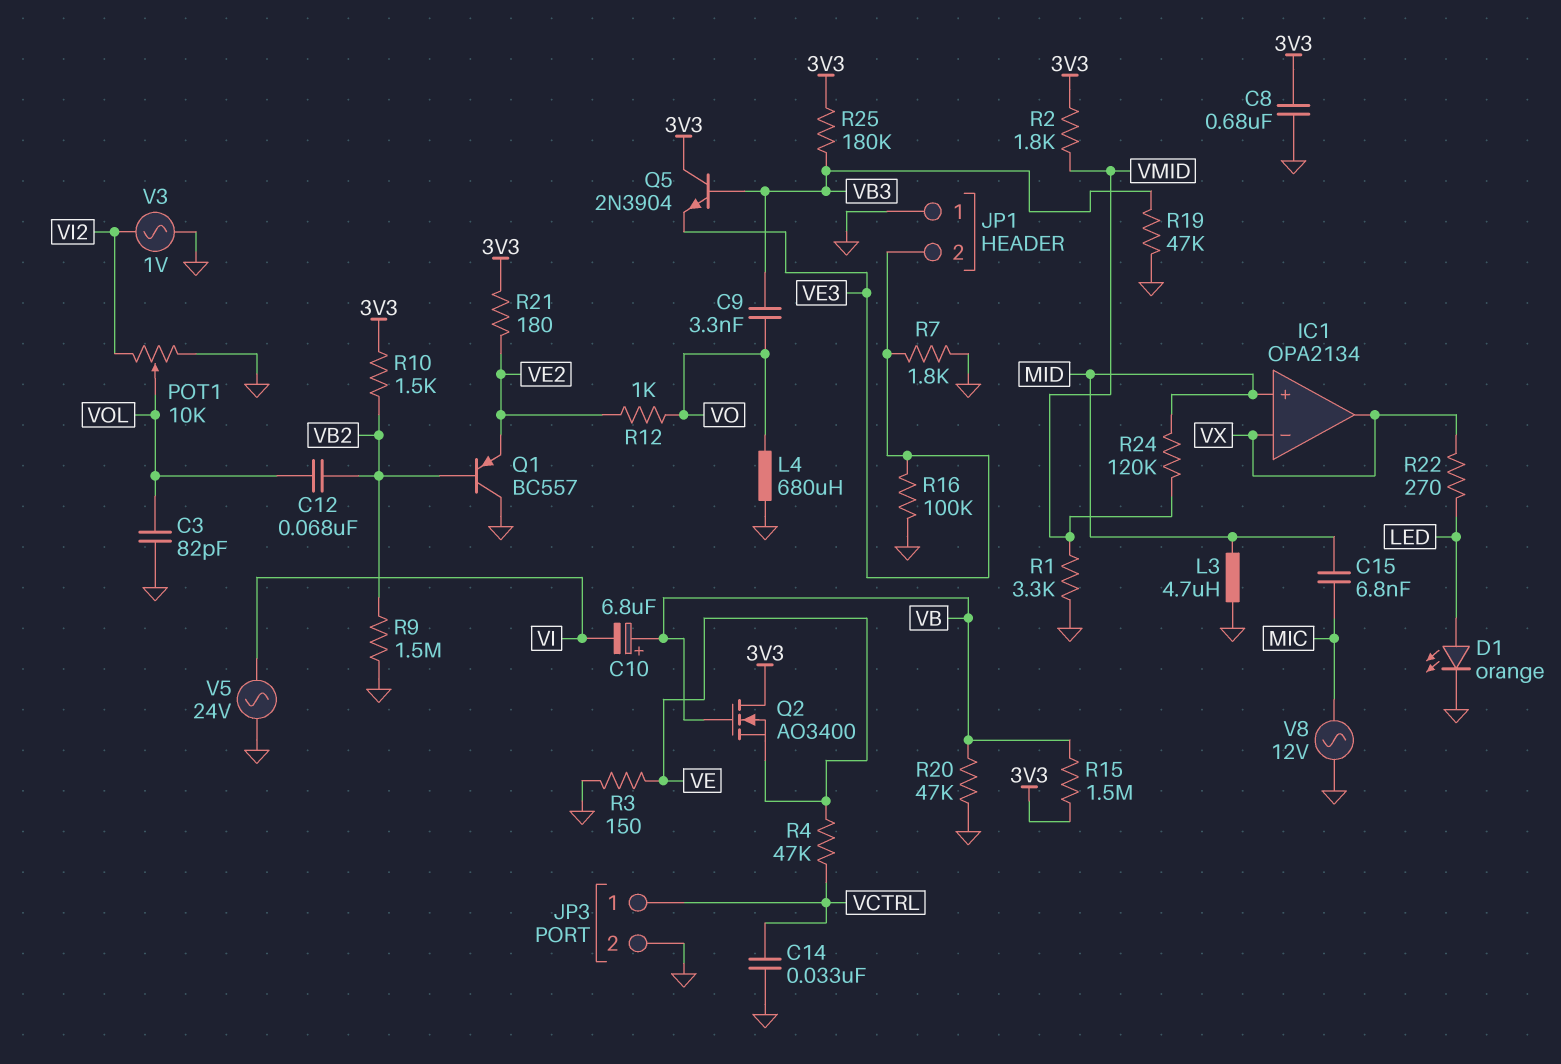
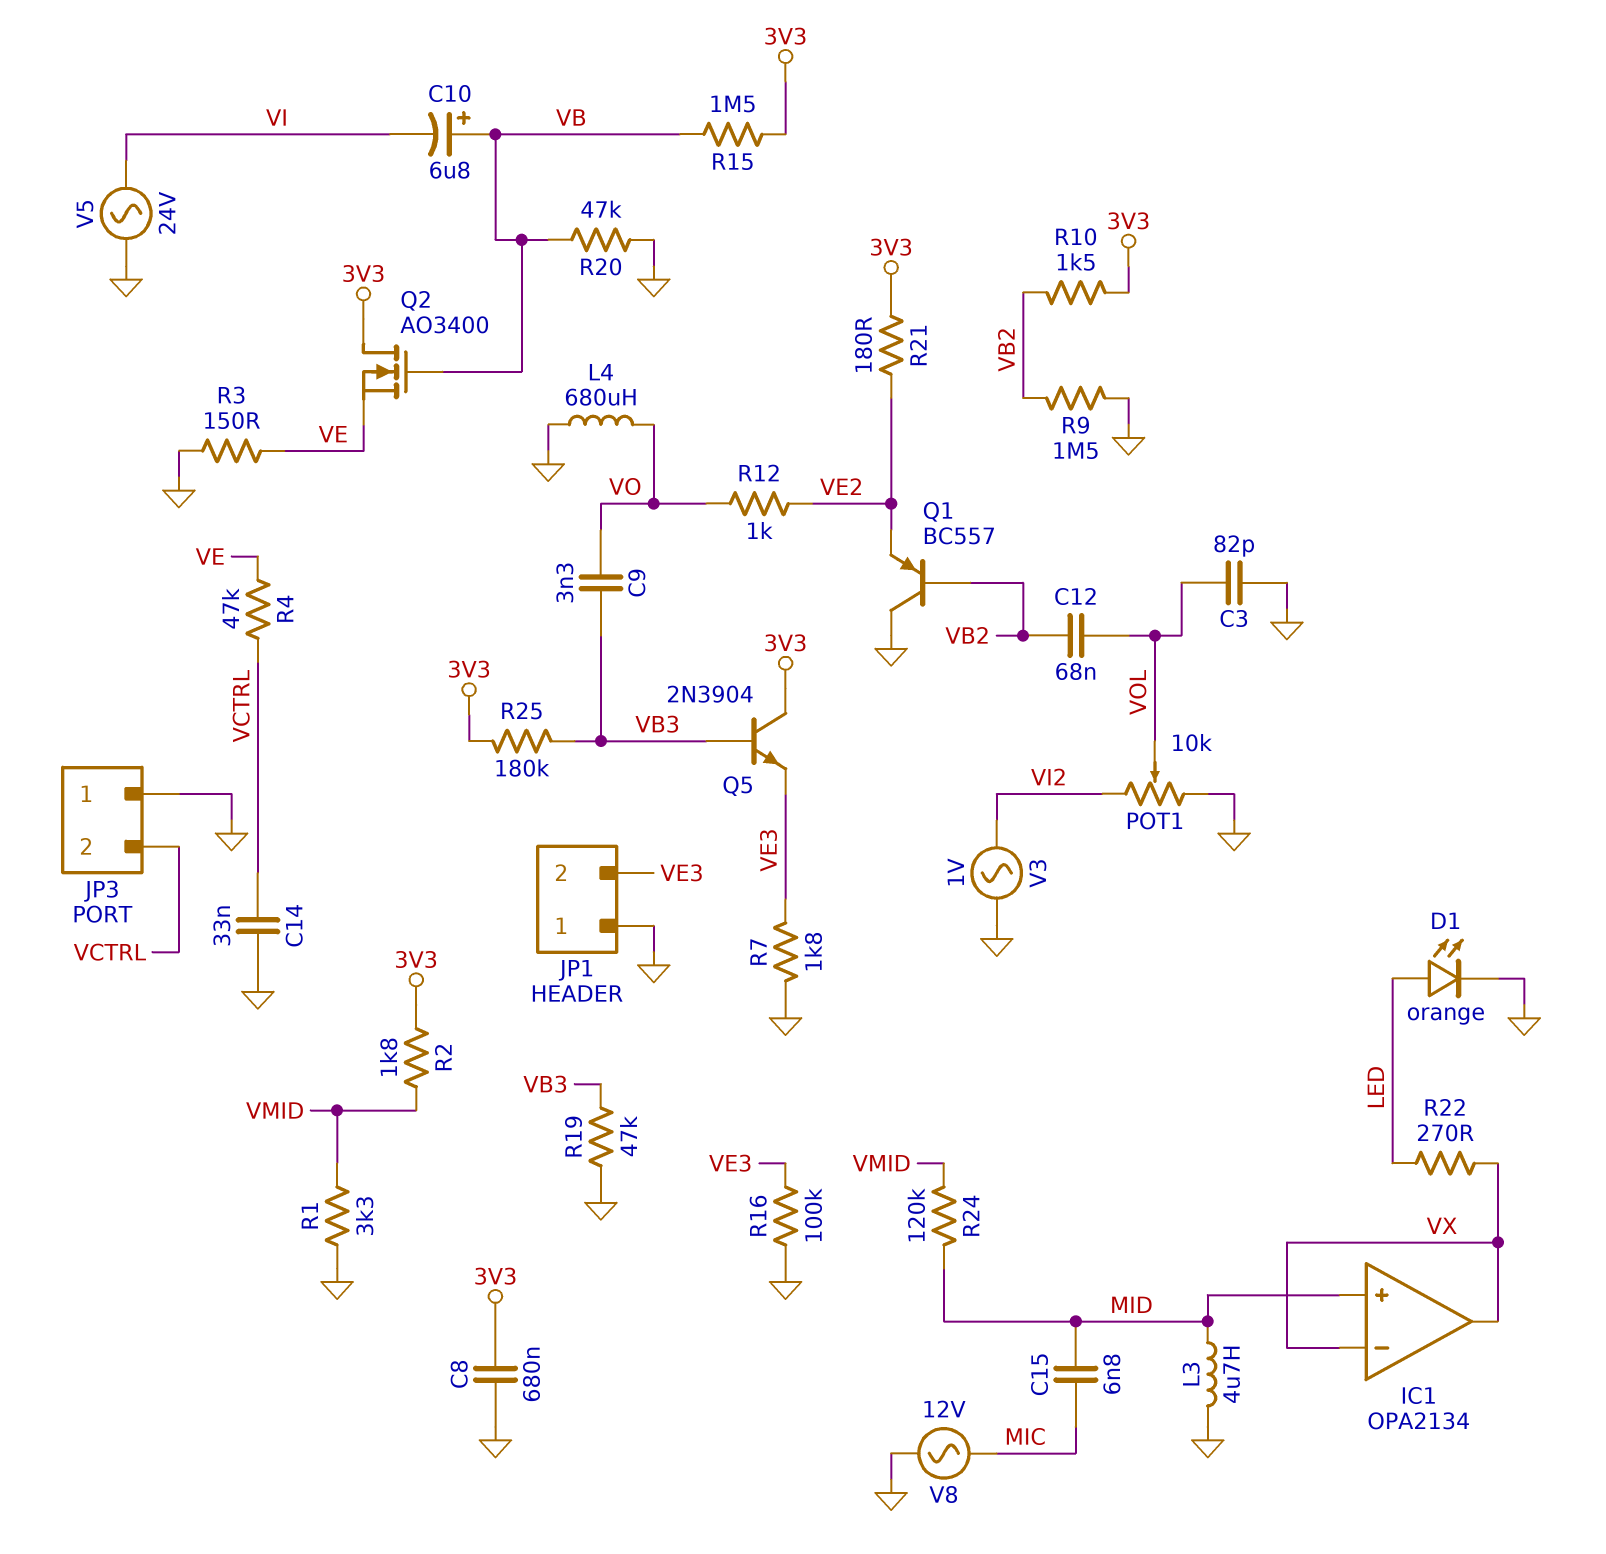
JP3 pin 1: VCTRL -> GND
JP3 pin 2: GND -> VCTRL

